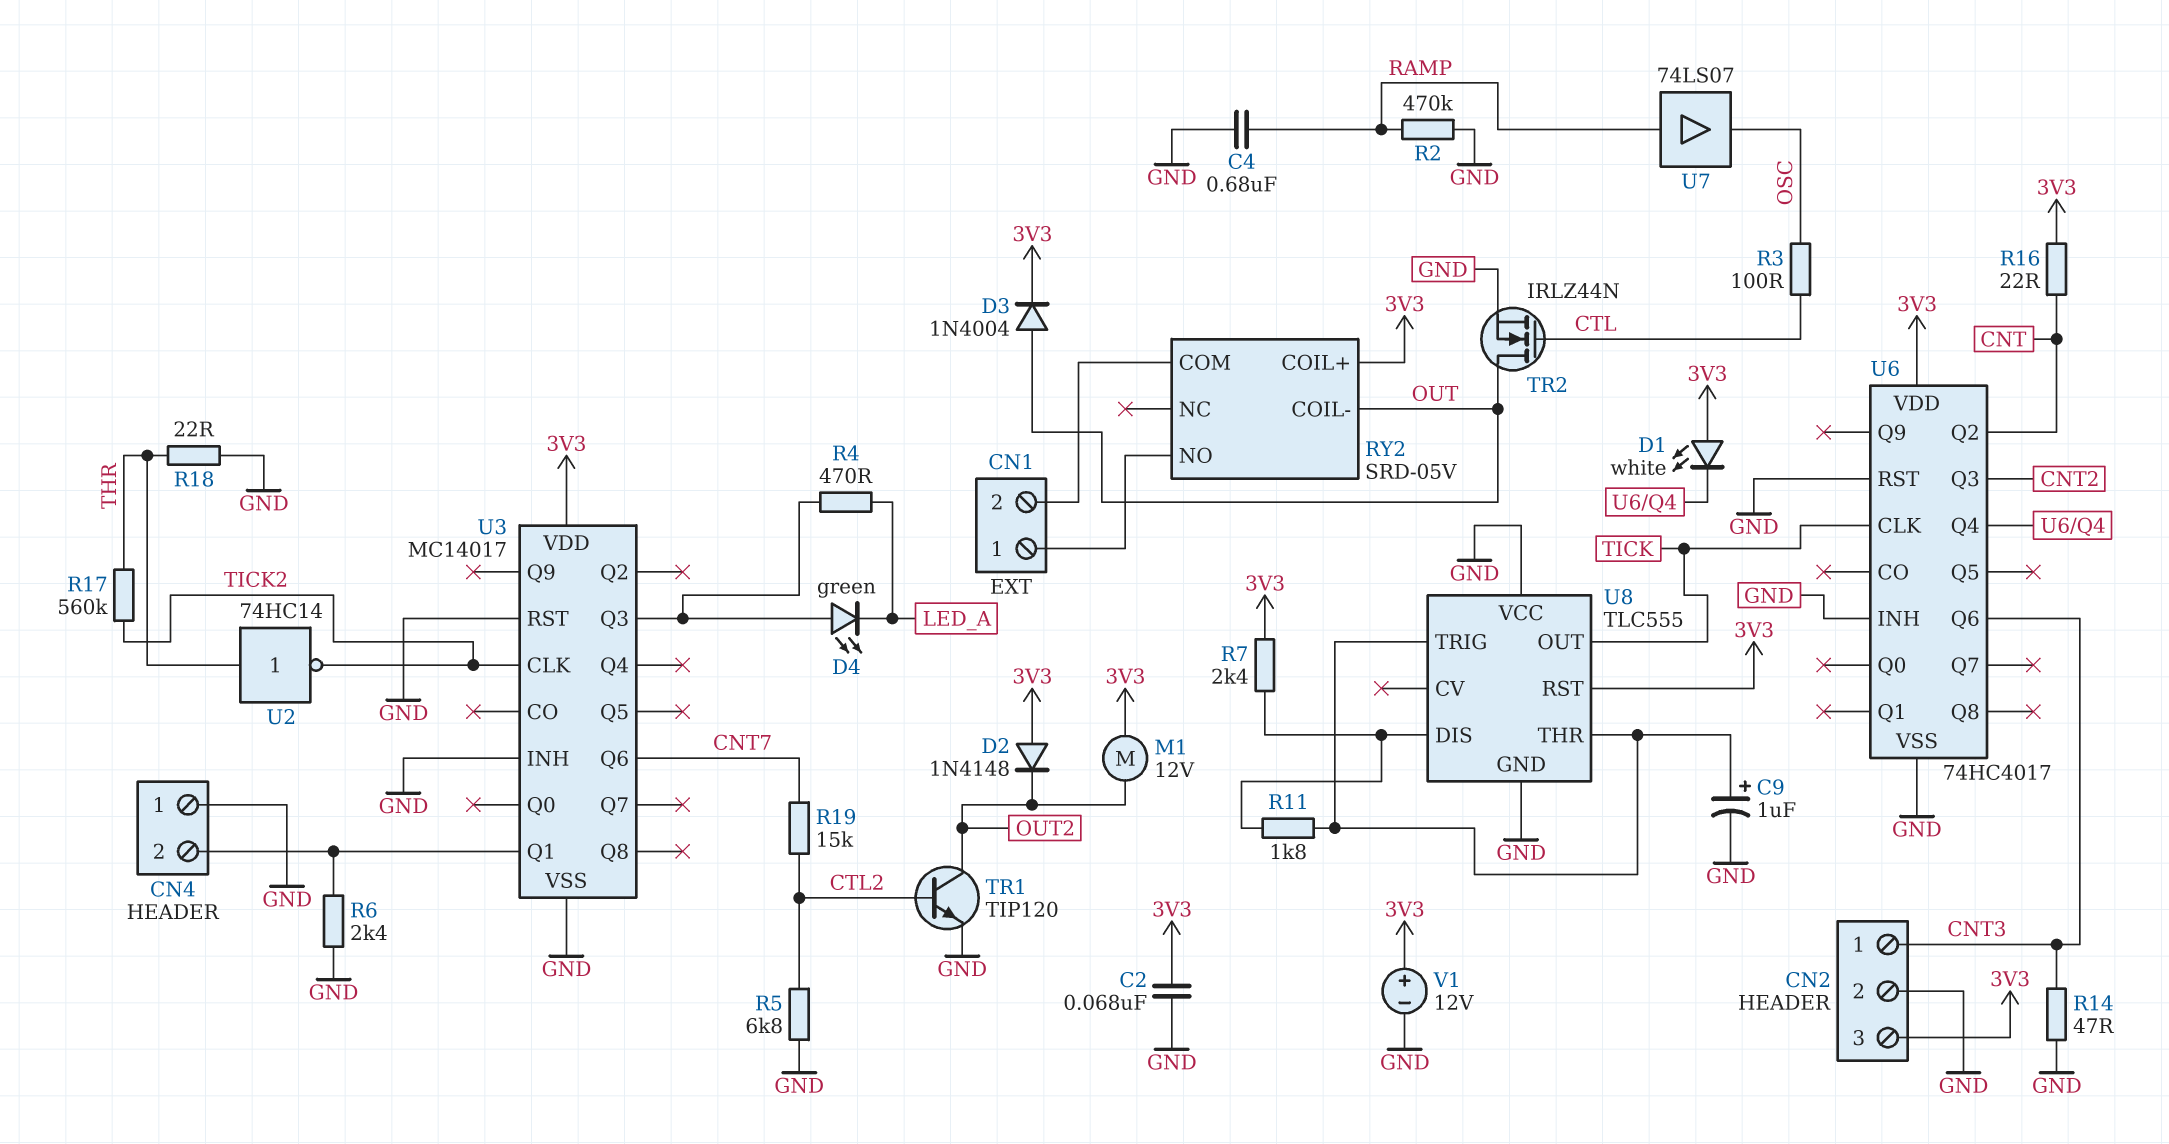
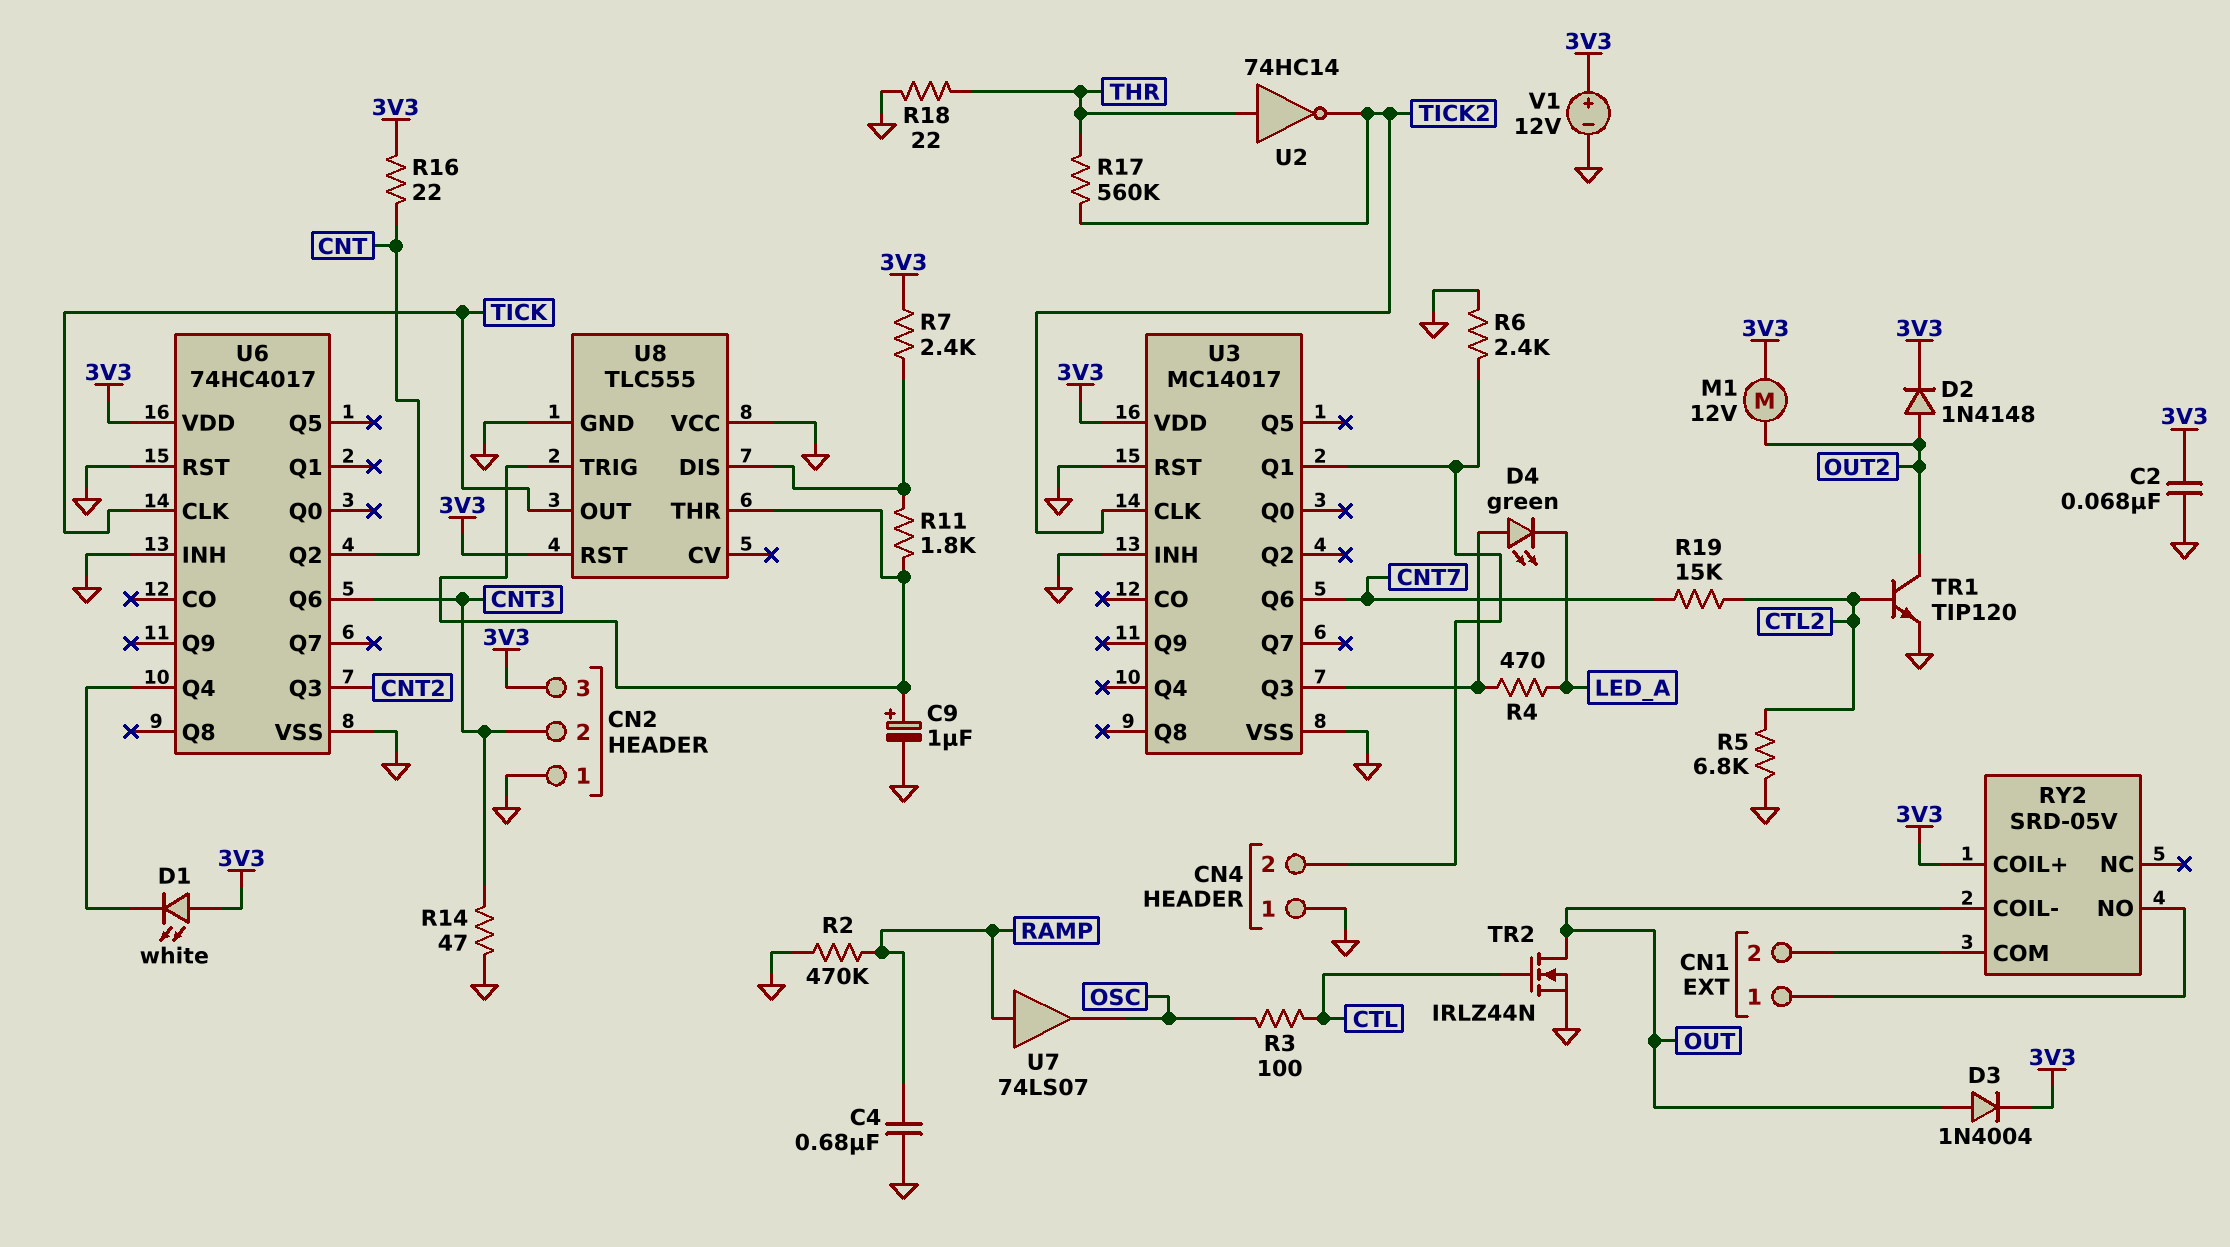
CN2 pin 1: CNT3 -> GND
CN2 pin 2: GND -> CNT3
D2: diode 1N4148 (A 3V3, K OUT2) -> diode 1N4148 (A OUT2, K 3V3)

